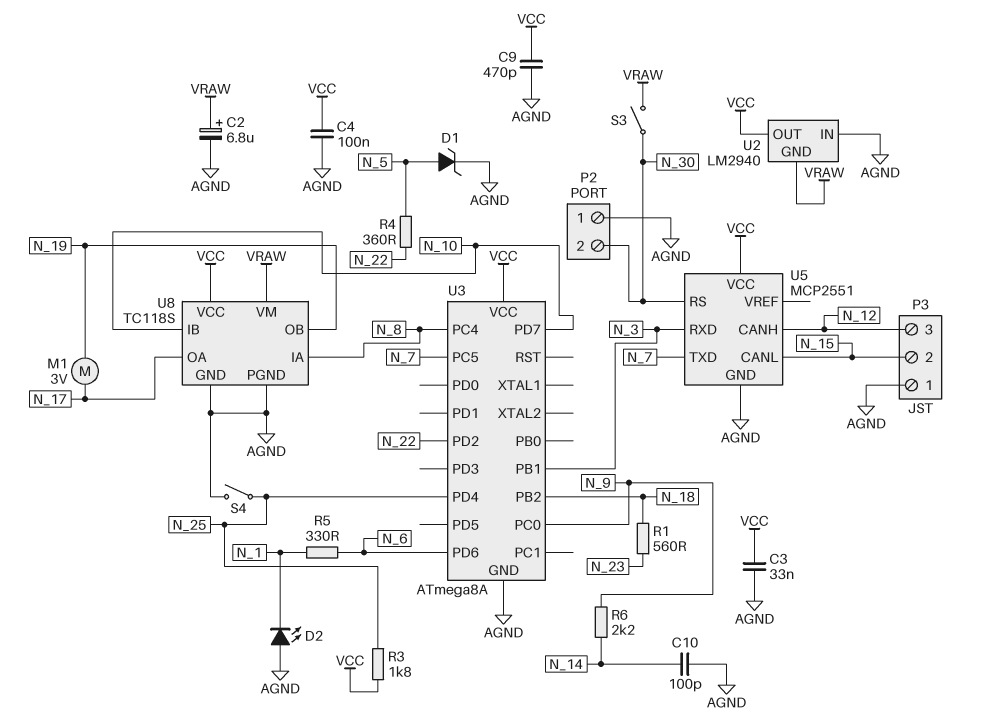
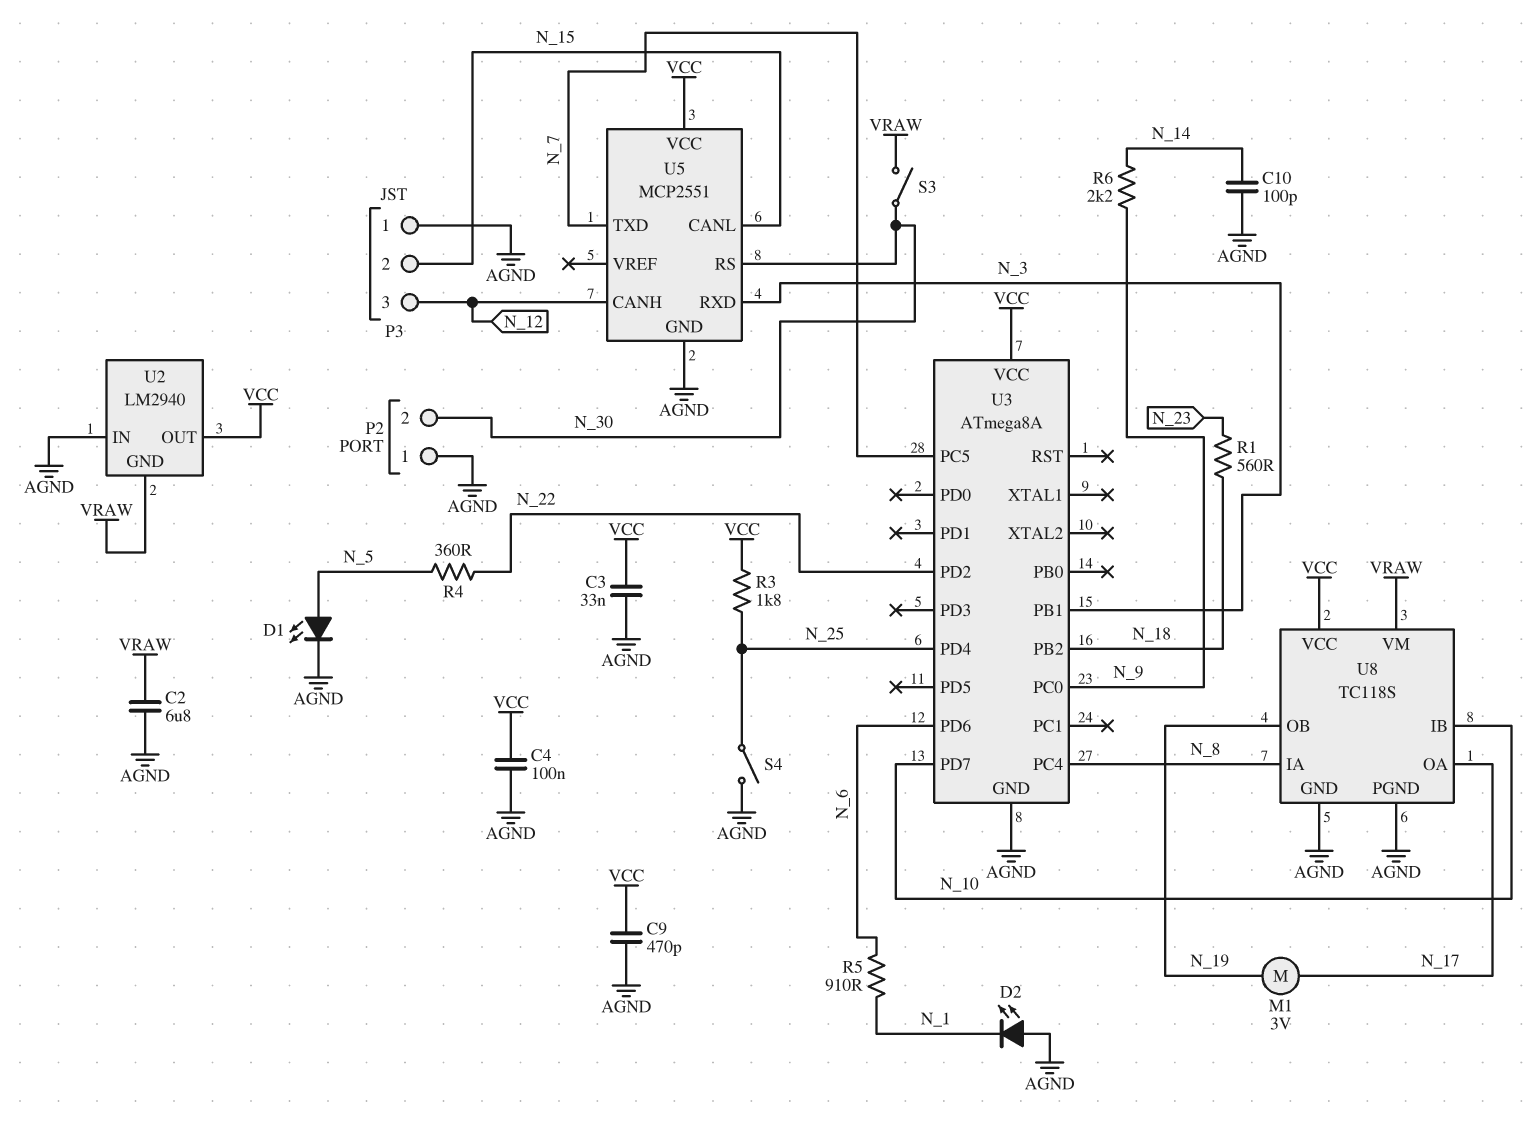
C2: 6.8uF (plus VRAW, minus AGND) -> 6.8uF (AGND, VRAW)
D1: zener (A N_5, K AGND) -> LED (A N_5, K AGND)
R5: 330 (N_1, N_6) -> 910 (N_1, N_6)

